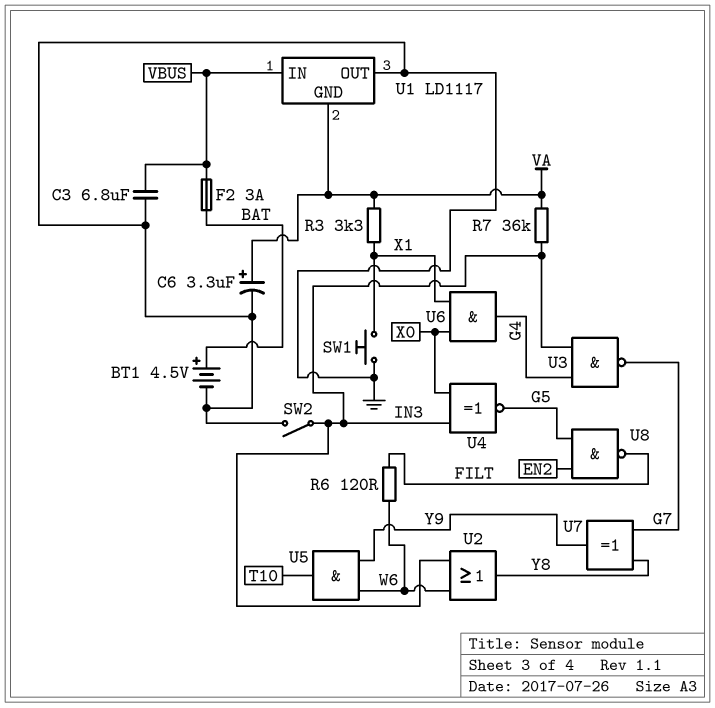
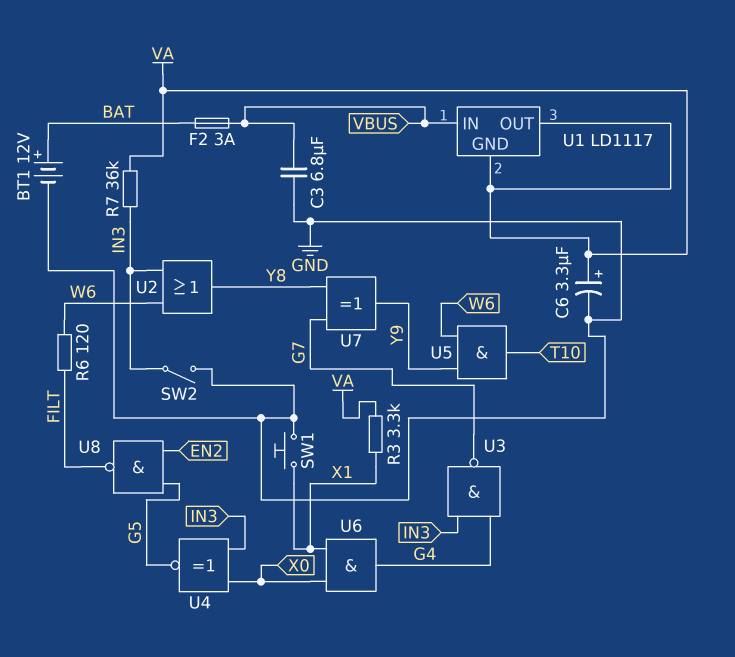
BT1: 4.5V (plus BAT, minus GND) -> 12V (plus BAT, minus GND)
U1 pin OUT: GND -> VA

